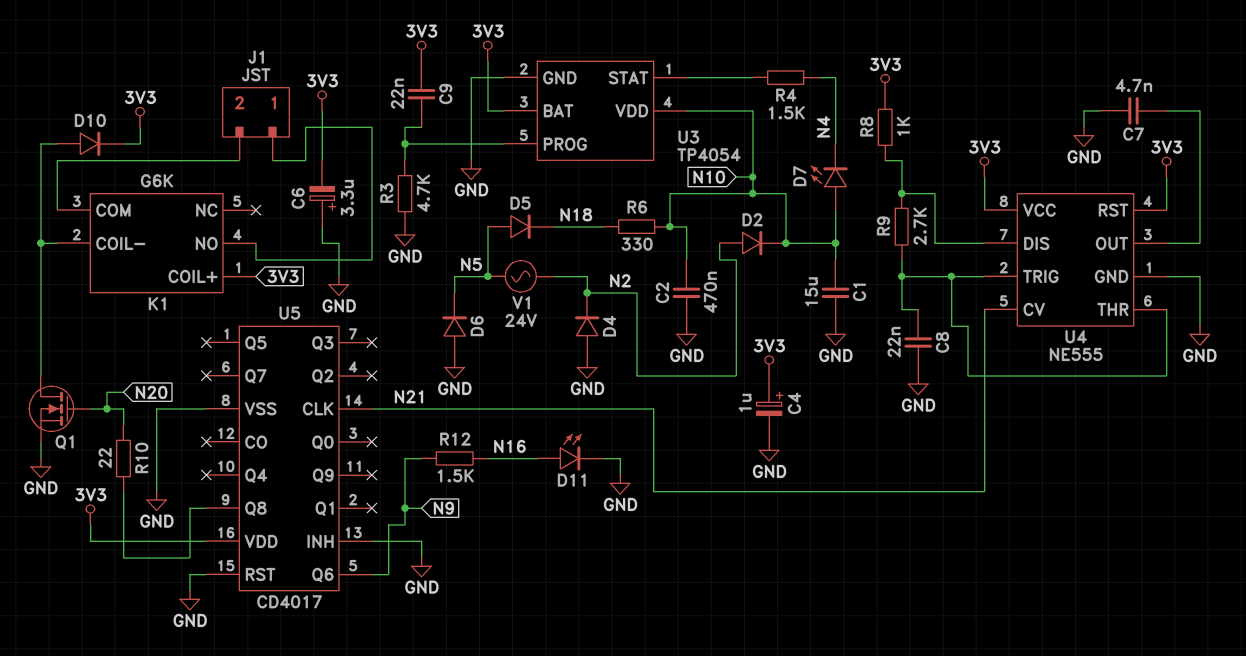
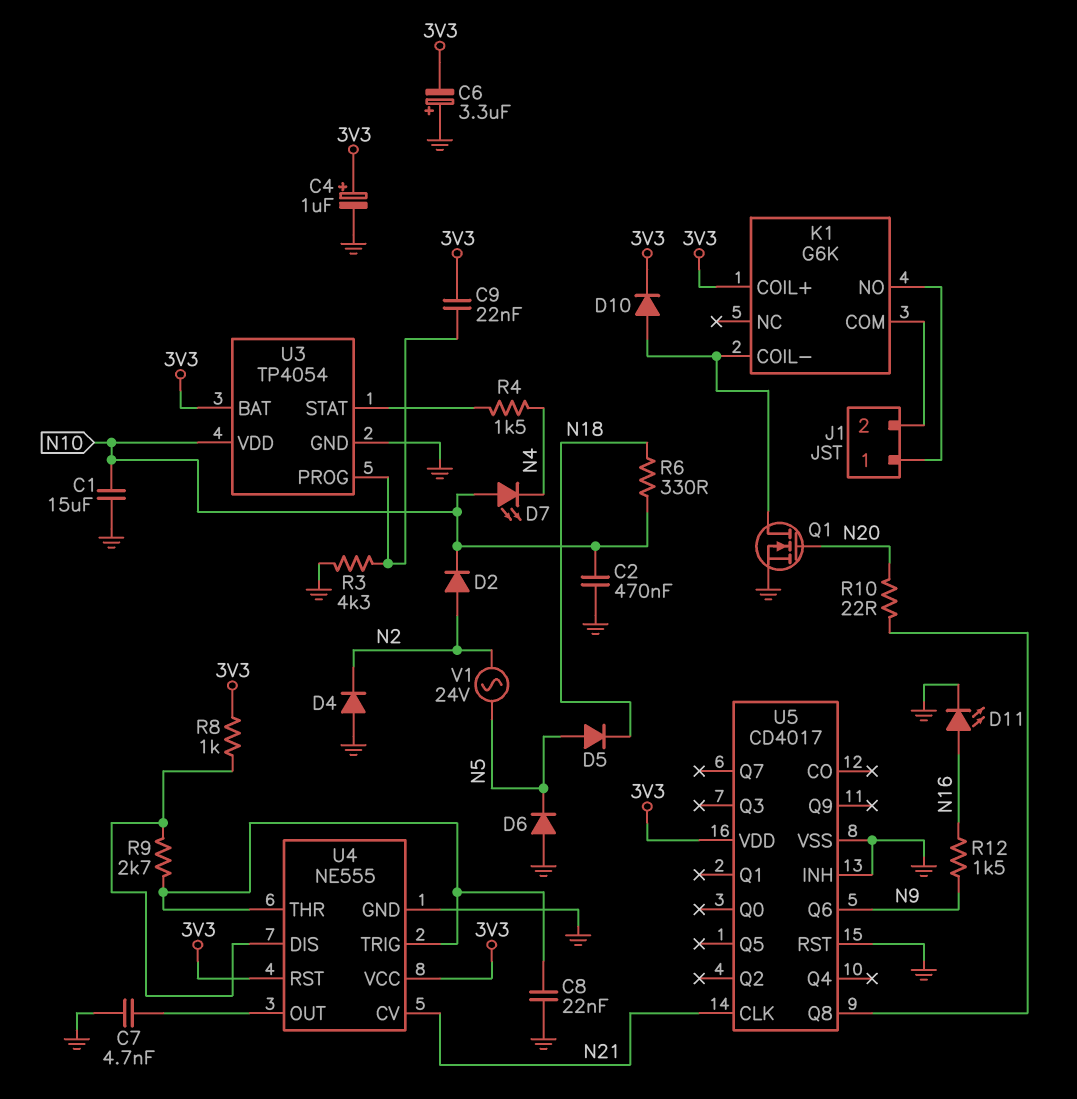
R3: 4.7k (GND, U3/PROG) -> 4.3k (GND, U3/PROG)

